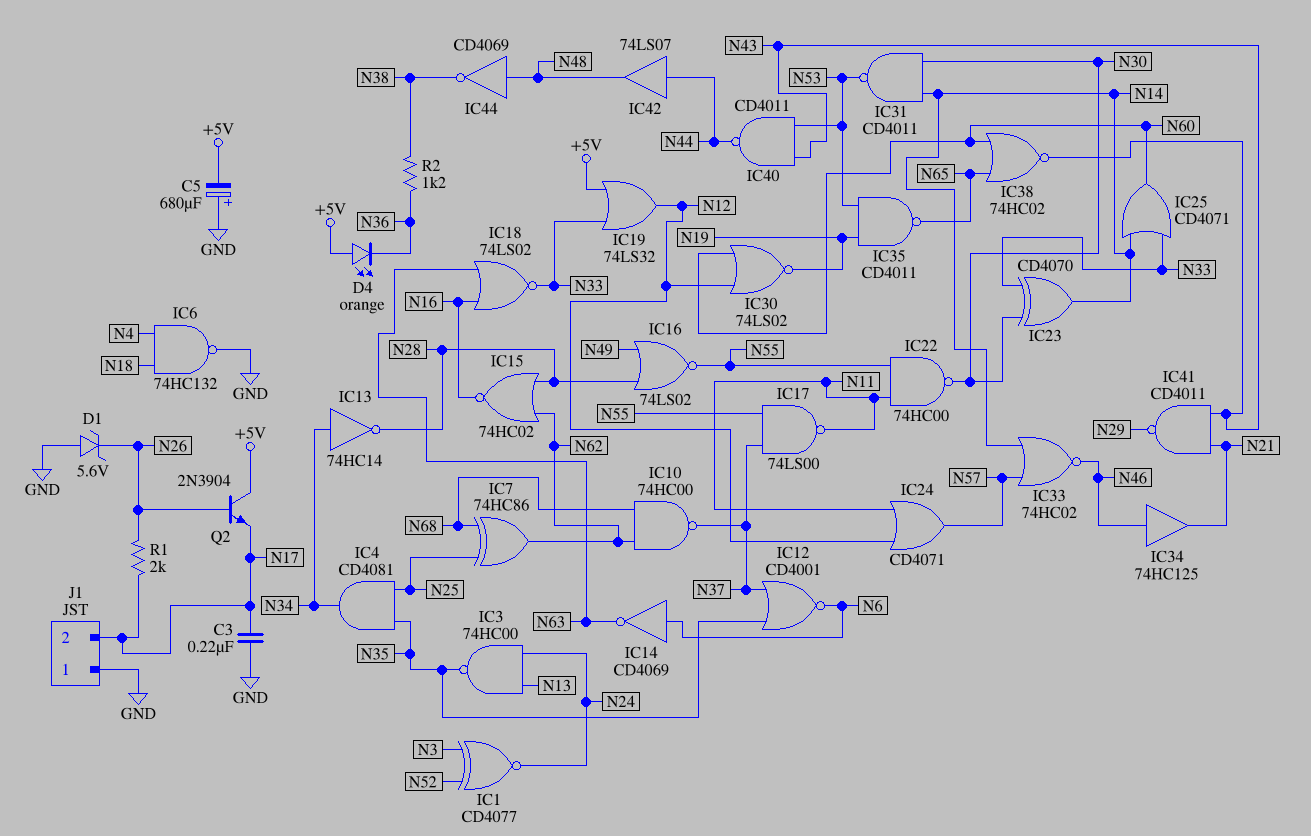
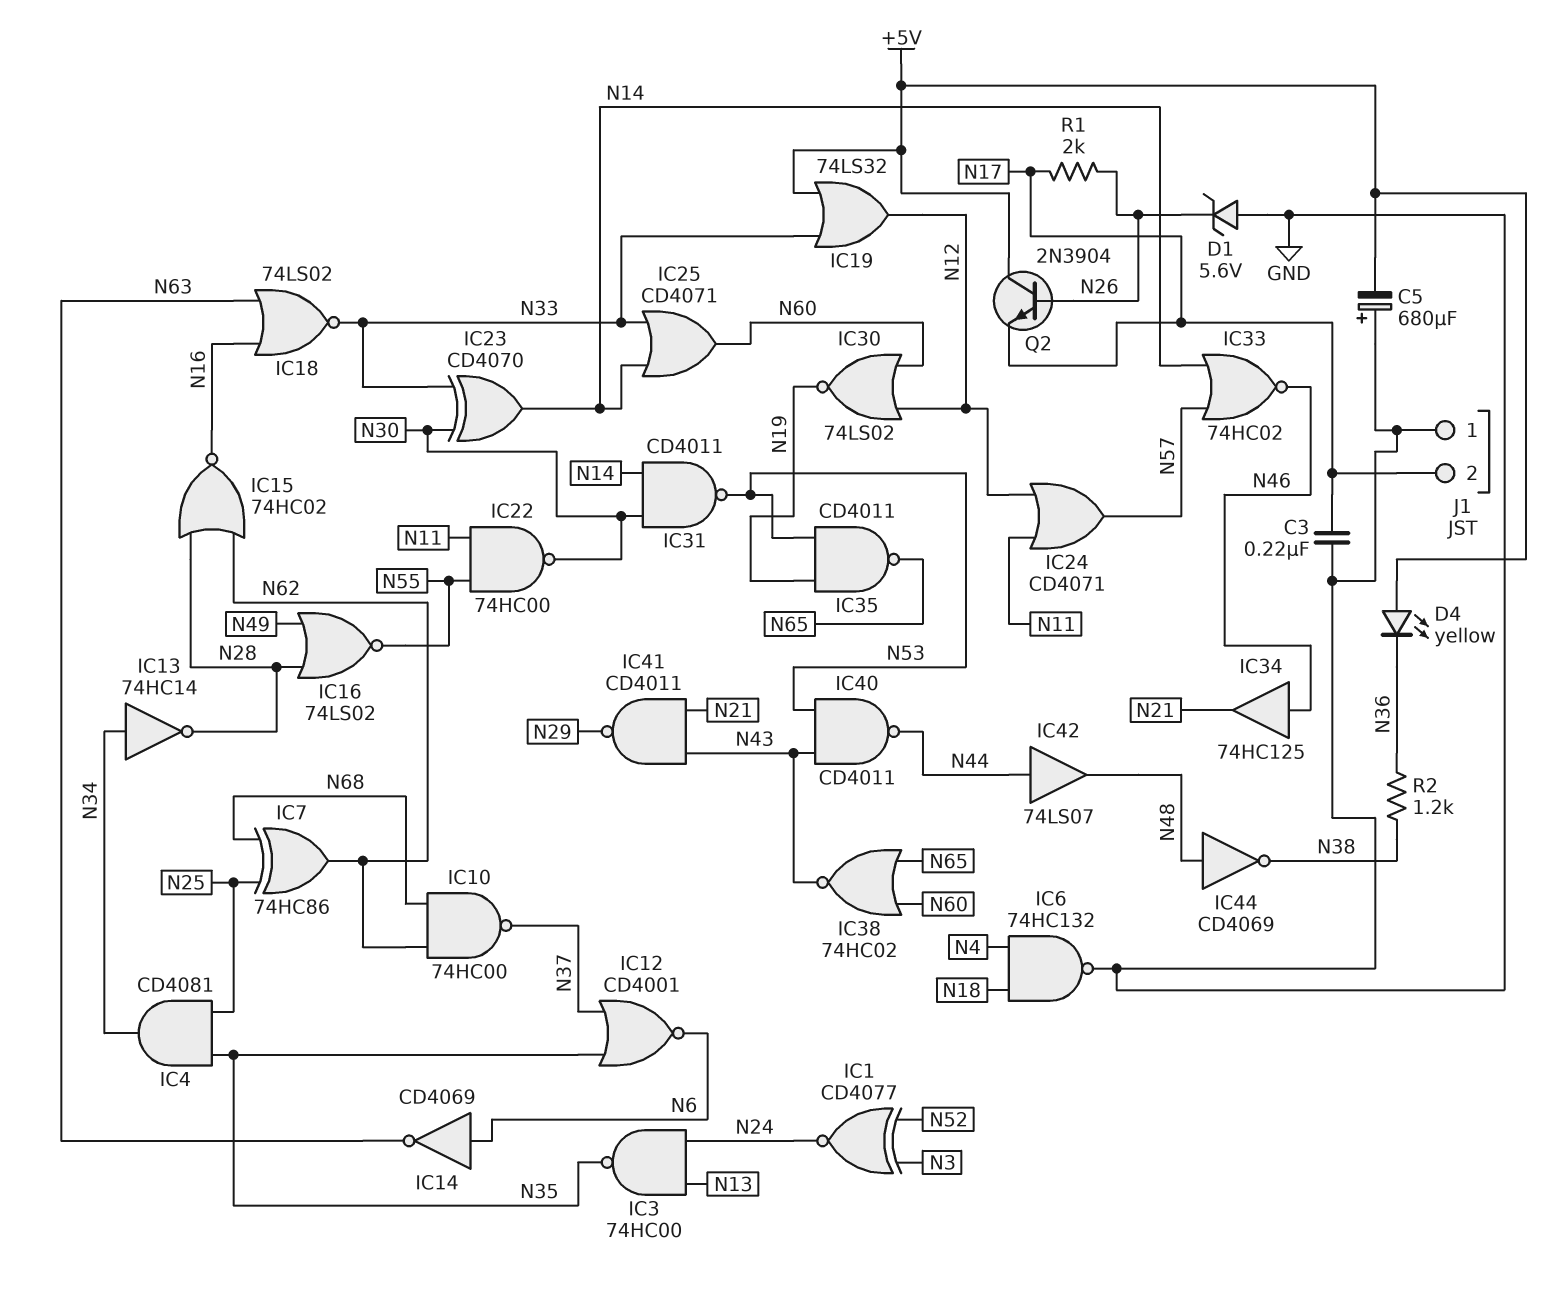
D4: LED orange (A +5V, K N36) -> LED yellow (A +5V, K N36)
IC17: NAND 74LS00 (in N37, in N55, out N11) -> none

